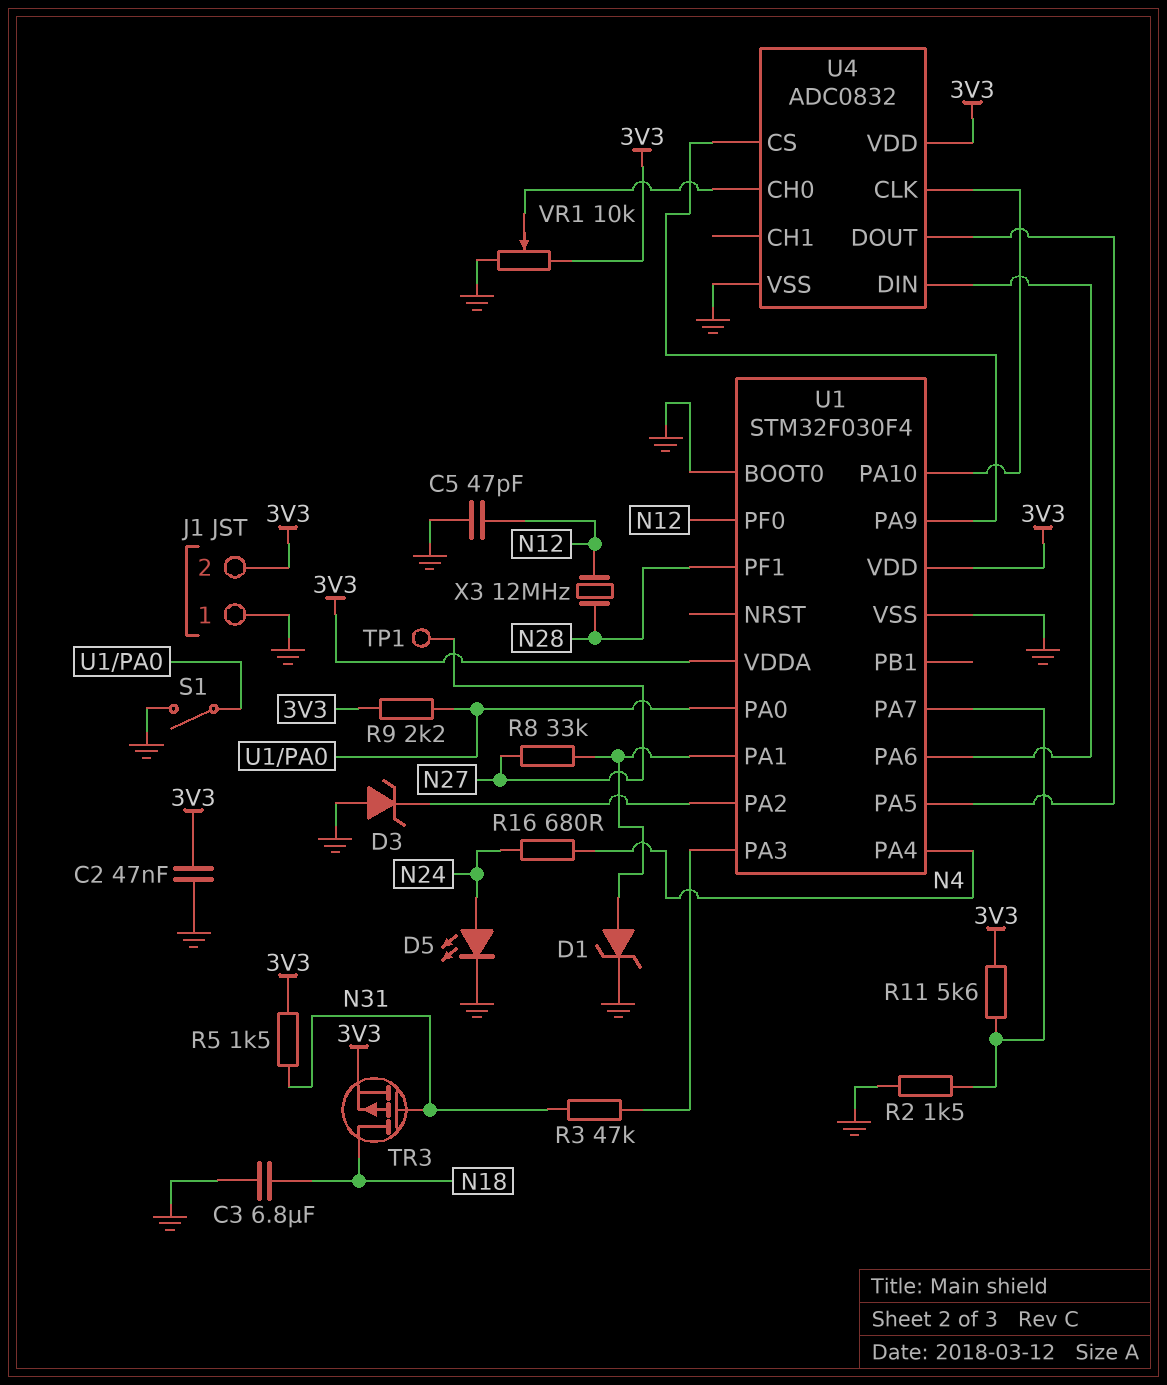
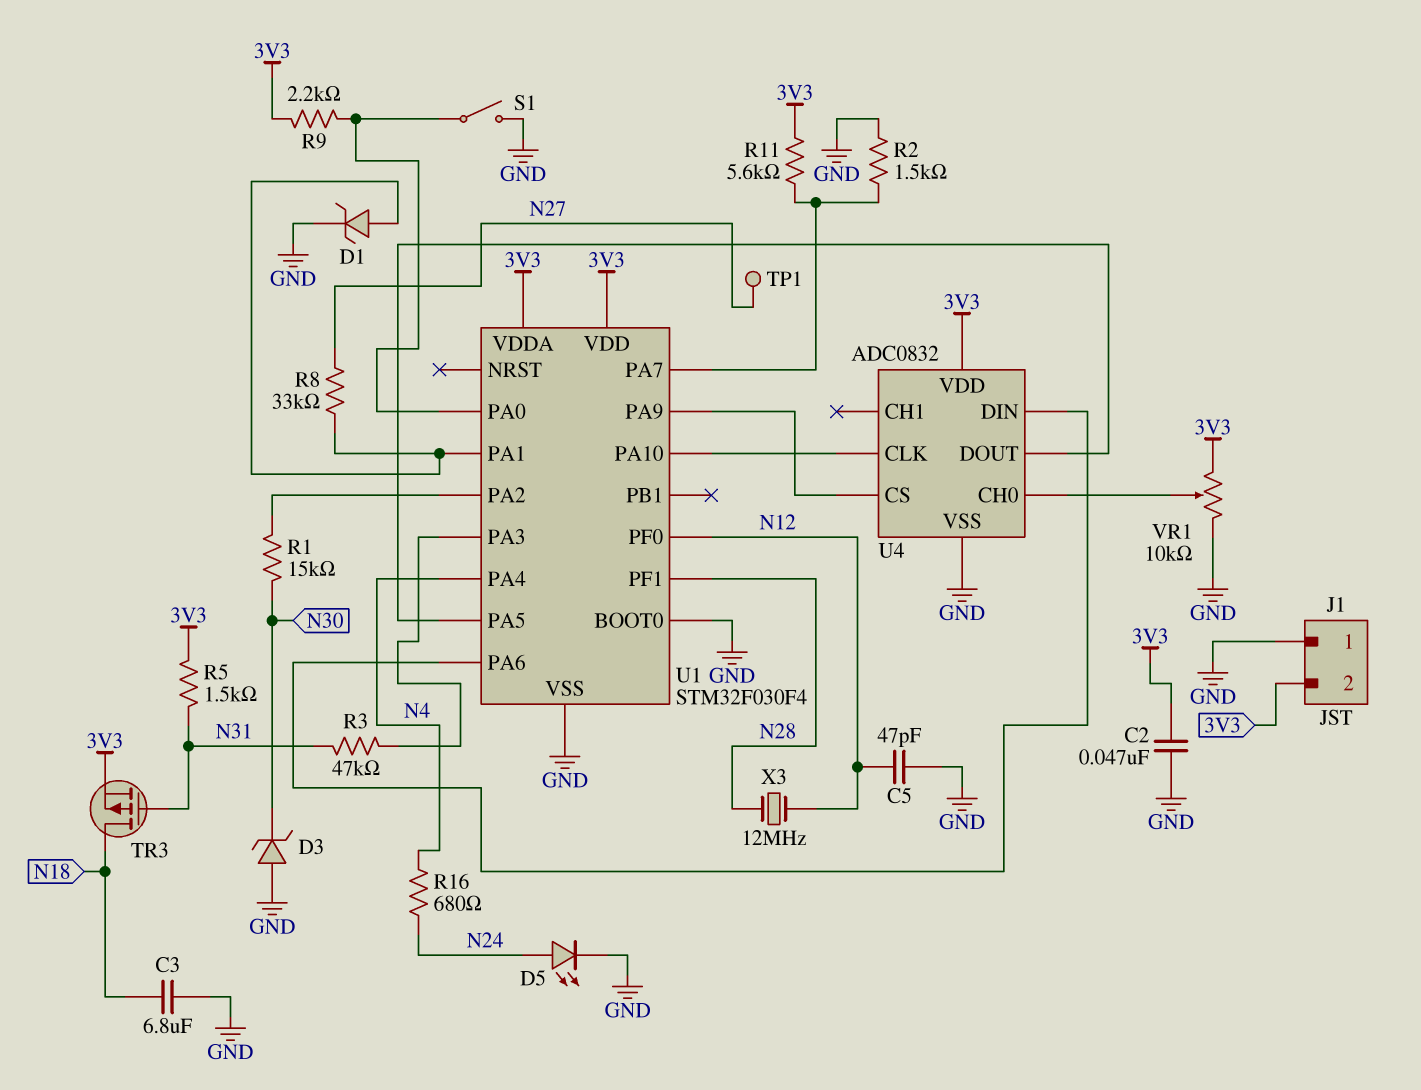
D3: zener (A GND, K U1/PA2) -> zener (A GND, K N30)
R1: none -> 15k (N30, U1/PA2)

